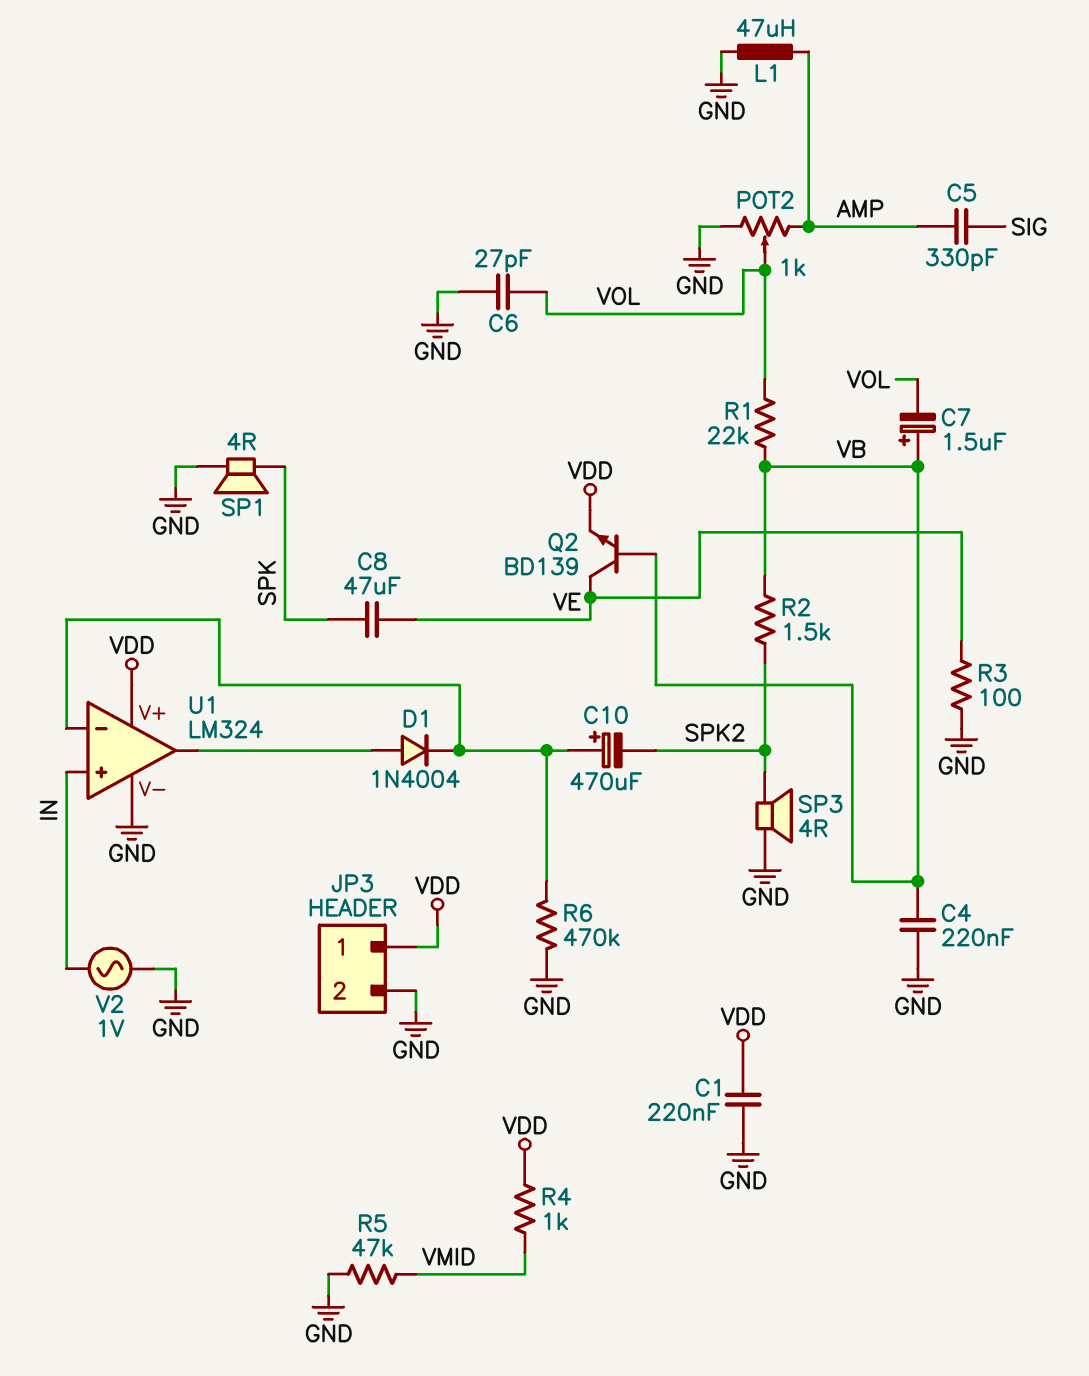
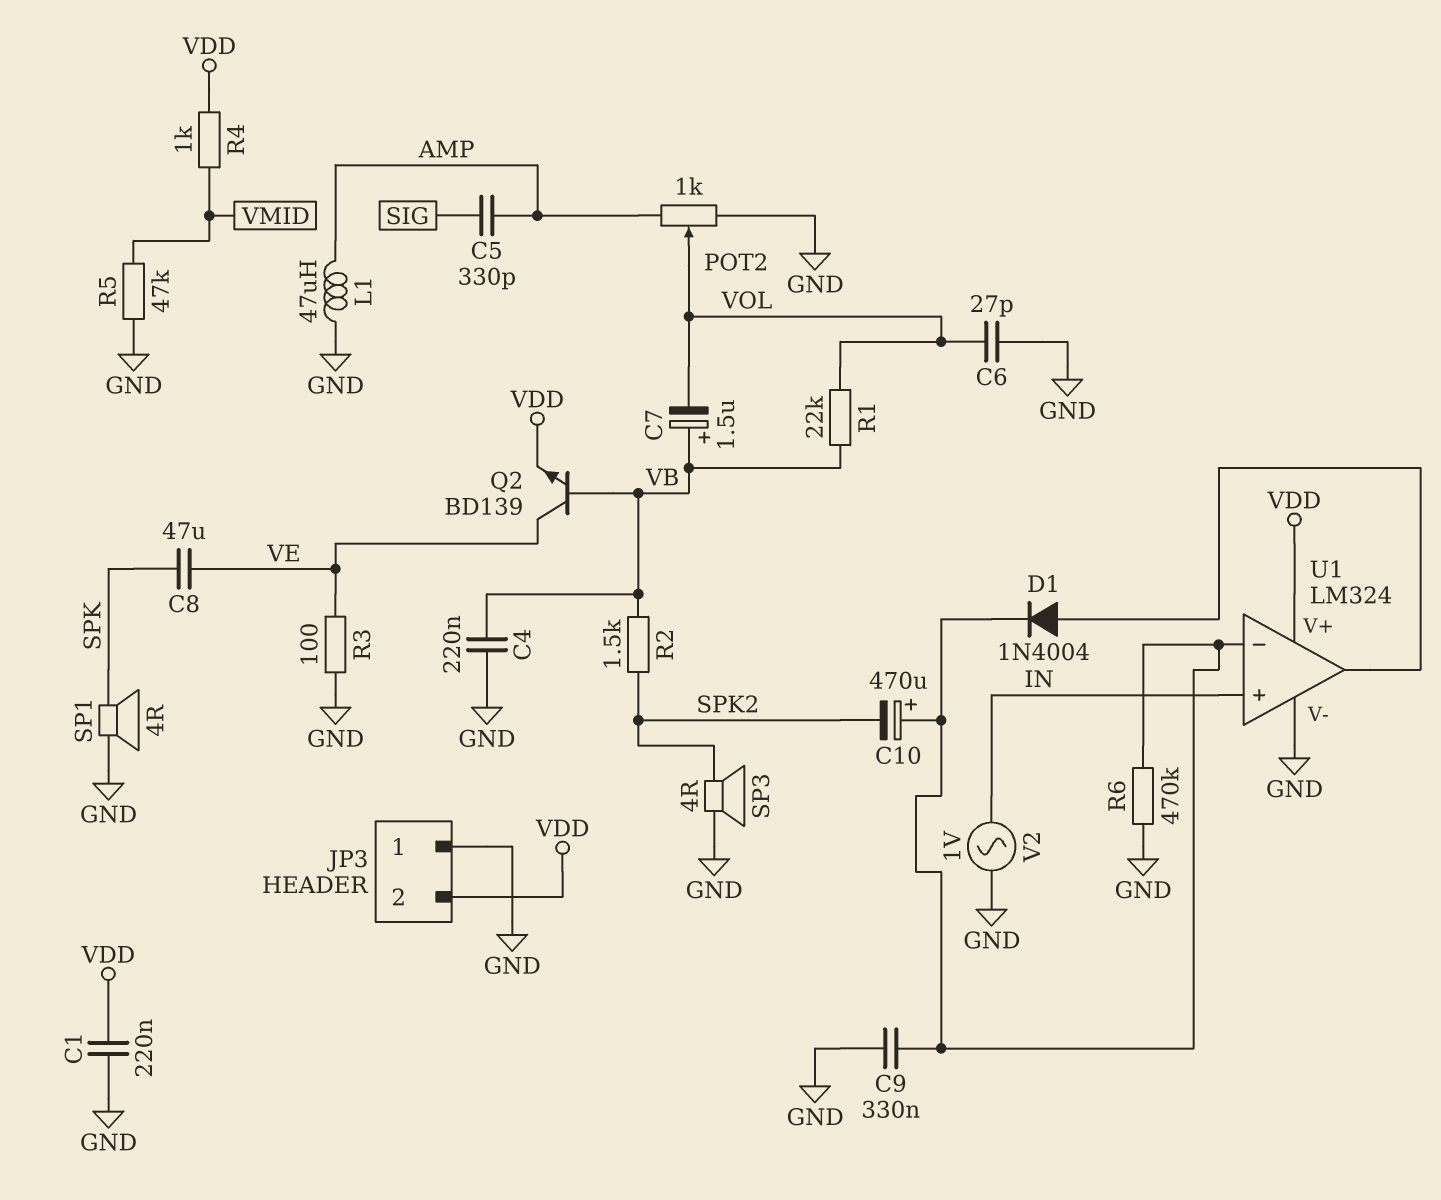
C9: none -> 330nF (GND, U1/in-)
JP3 pin 1: VDD -> GND
JP3 pin 2: GND -> VDD

